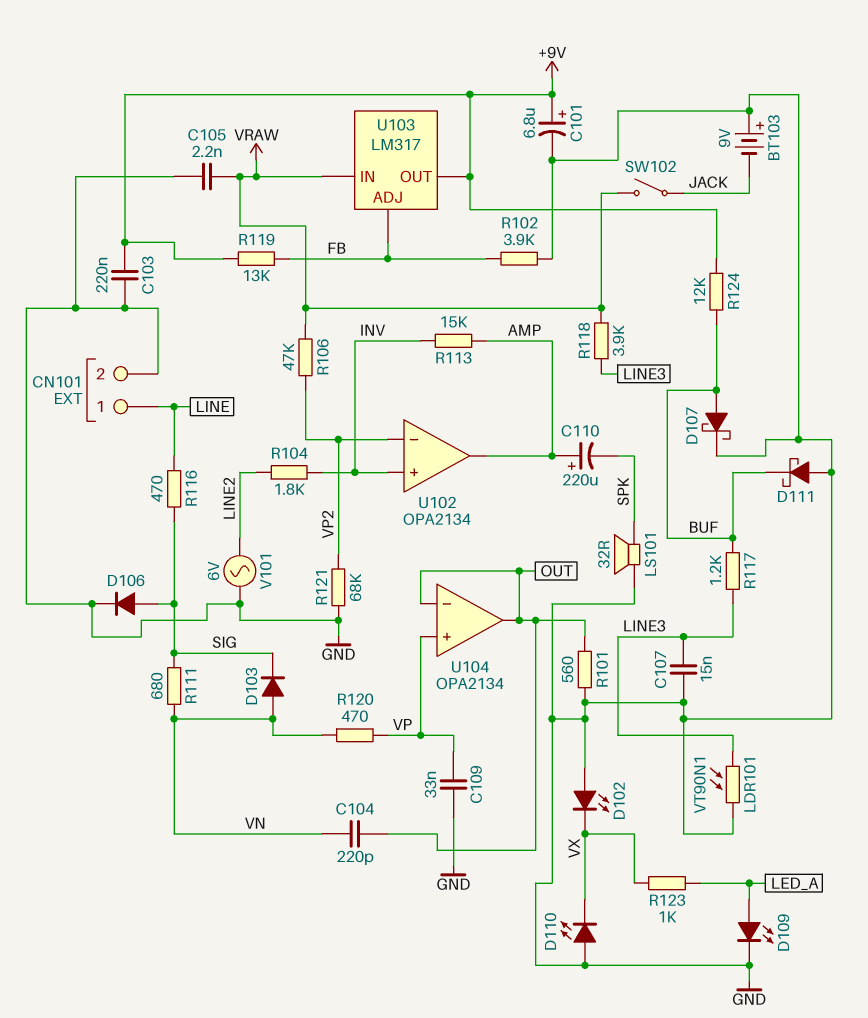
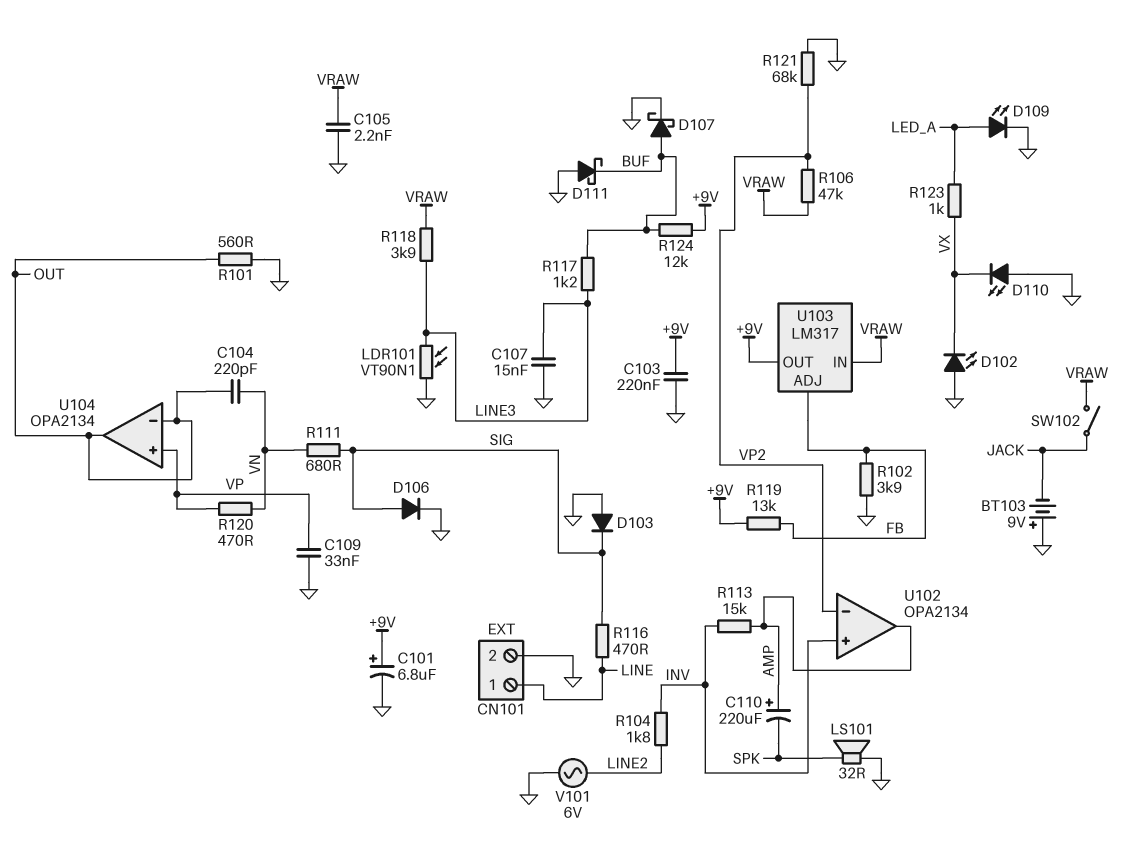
D103: diode (A VN, K SIG) -> diode (A GND, K SIG)

